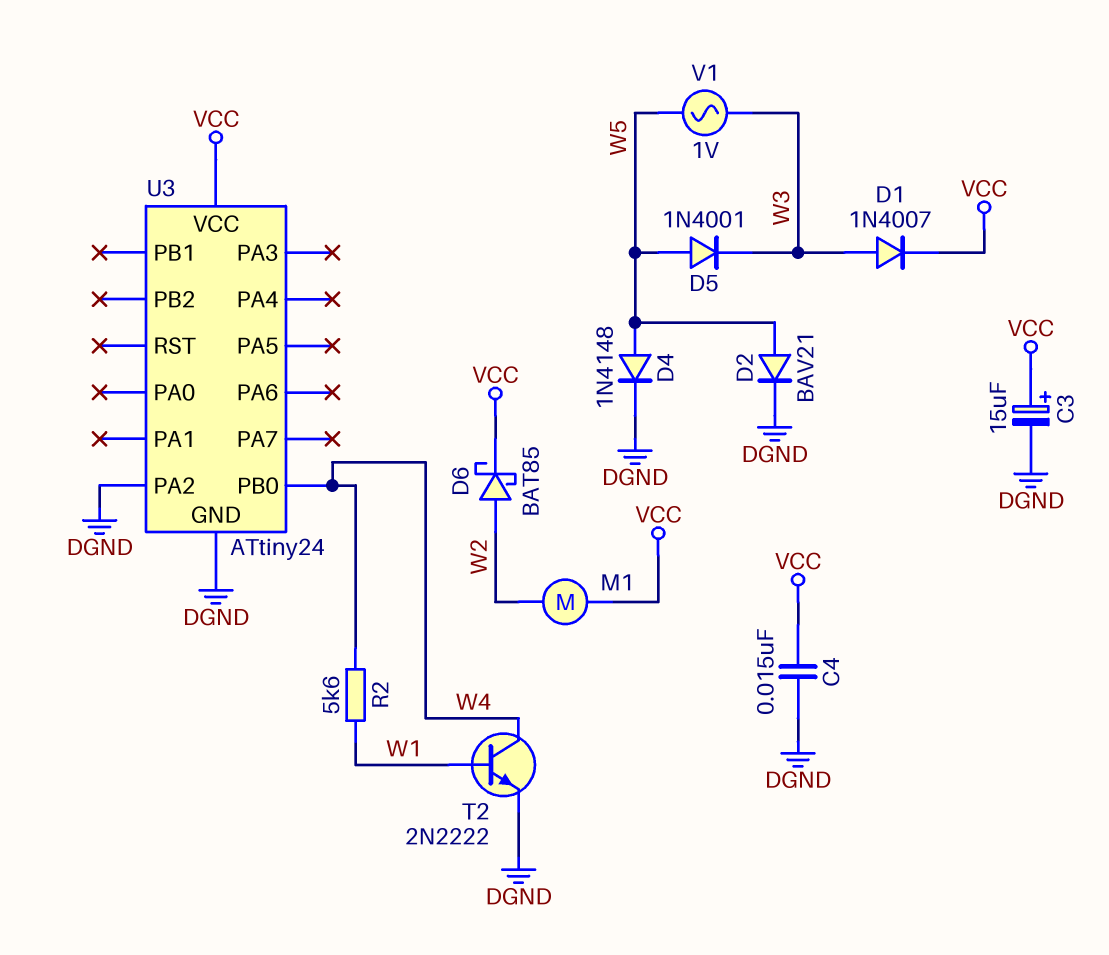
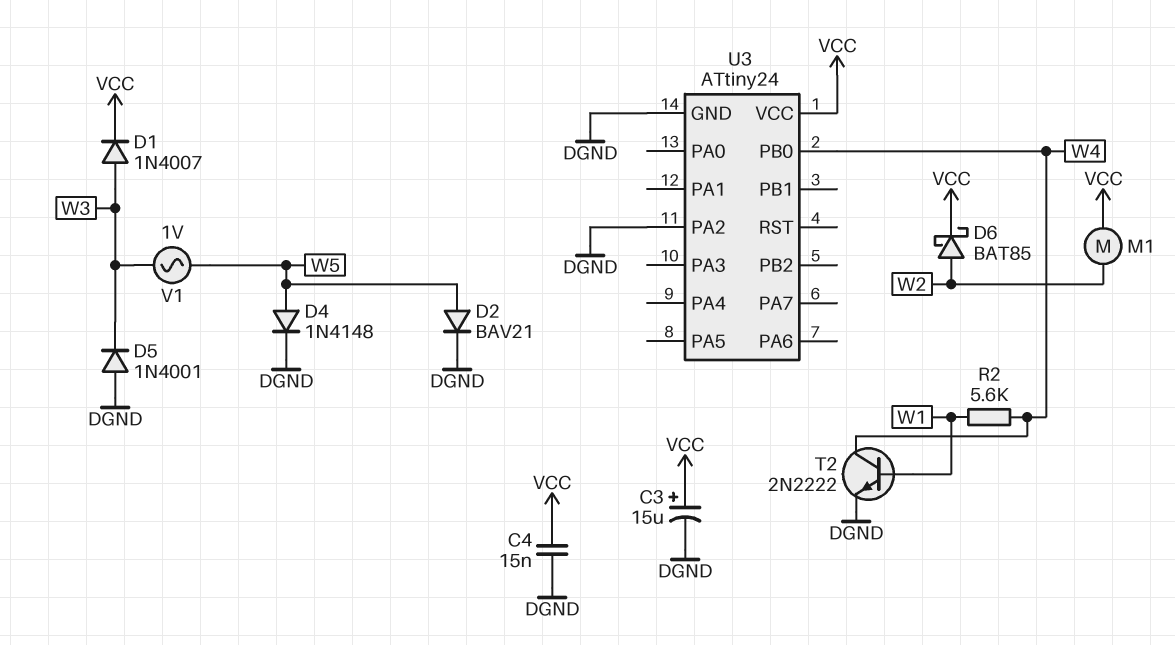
D5: diode 1N4001 (A W5, K W3) -> diode 1N4001 (A DGND, K W3)

